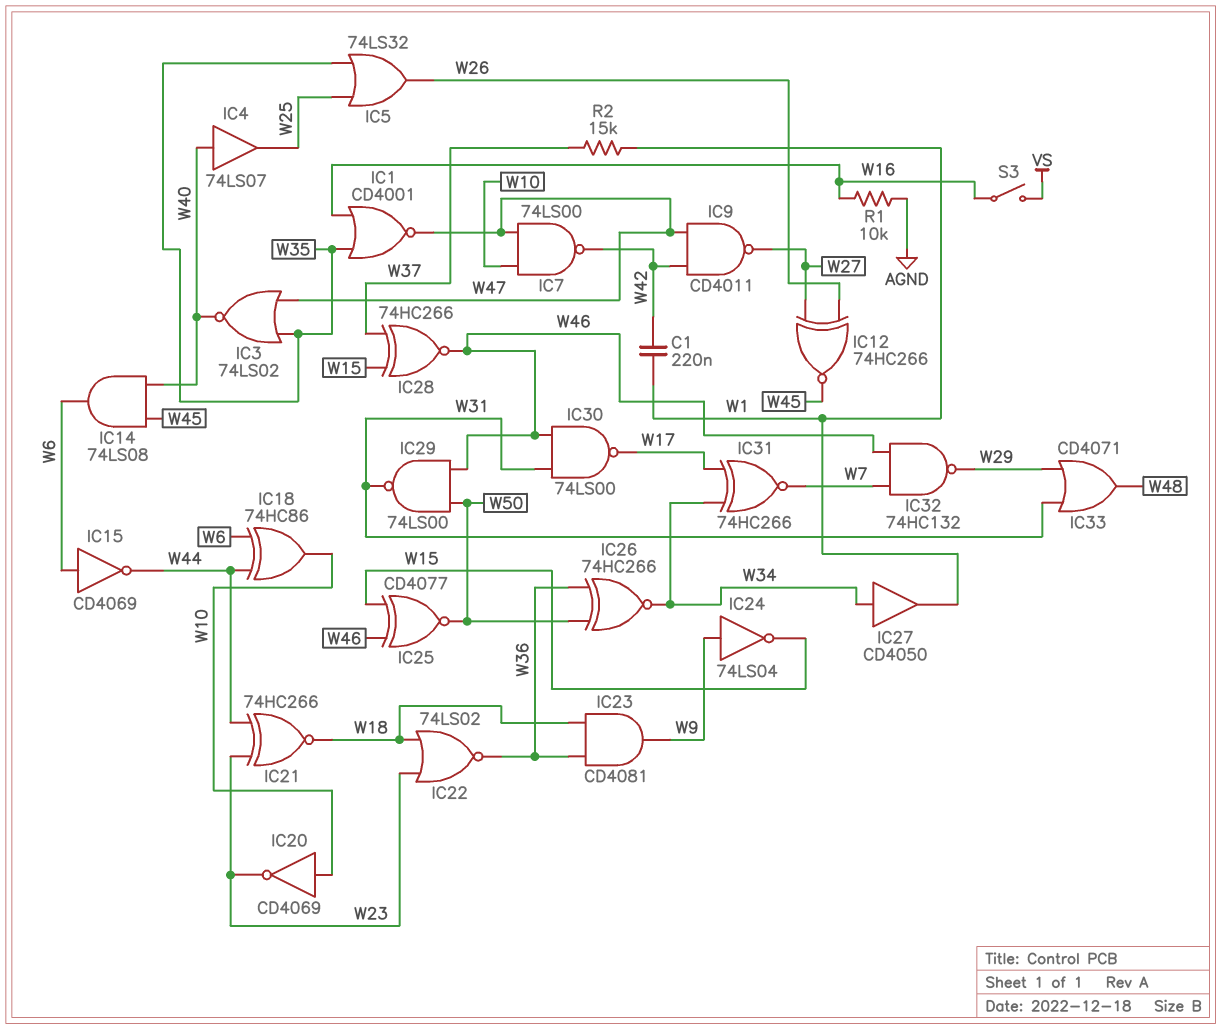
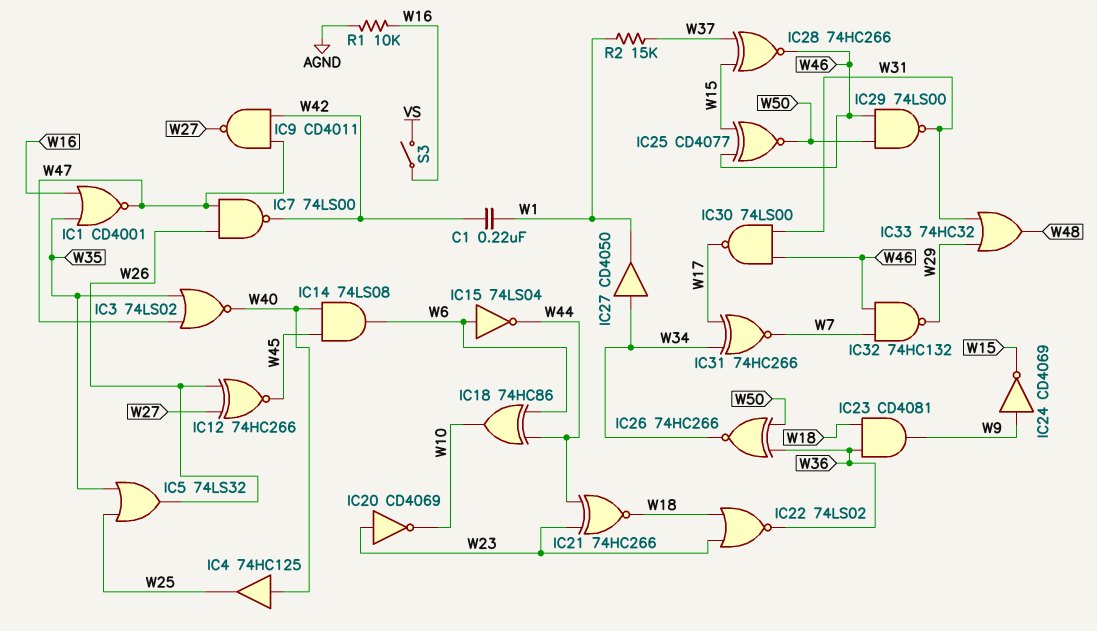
IC4: buffer 74LS07 (in W40, out W25) -> buffer 74HC125 (in W40, out W25)
IC7: NAND 74LS00 (in W10, in W47, out W42) -> NAND 74LS00 (in W26, in W47, out W42)
IC15: NOT CD4069 (in W6, out W44) -> NOT 74LS04 (in W6, out W44)
IC20: NOT CD4069 (in W10, out W23) -> NOT CD4069 (in W23, out W10)
IC24: NOT 74LS04 (in W9, out W15) -> NOT CD4069 (in W9, out W15)
IC33: OR CD4071 (in W29, in W31, out W48) -> OR 74HC32 (in W29, in W31, out W48)

